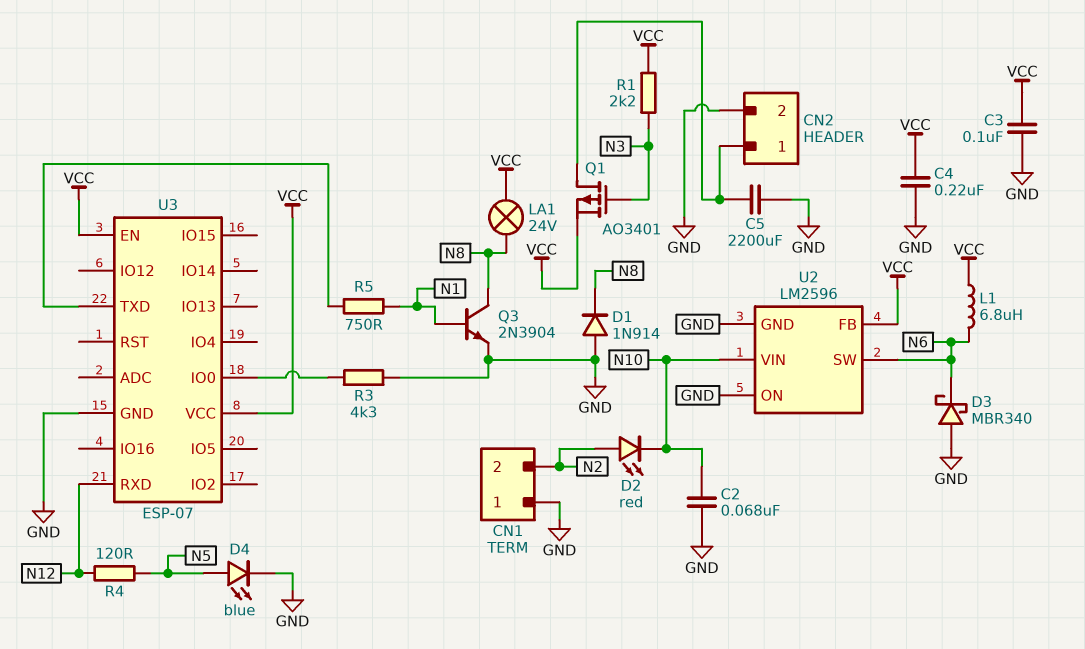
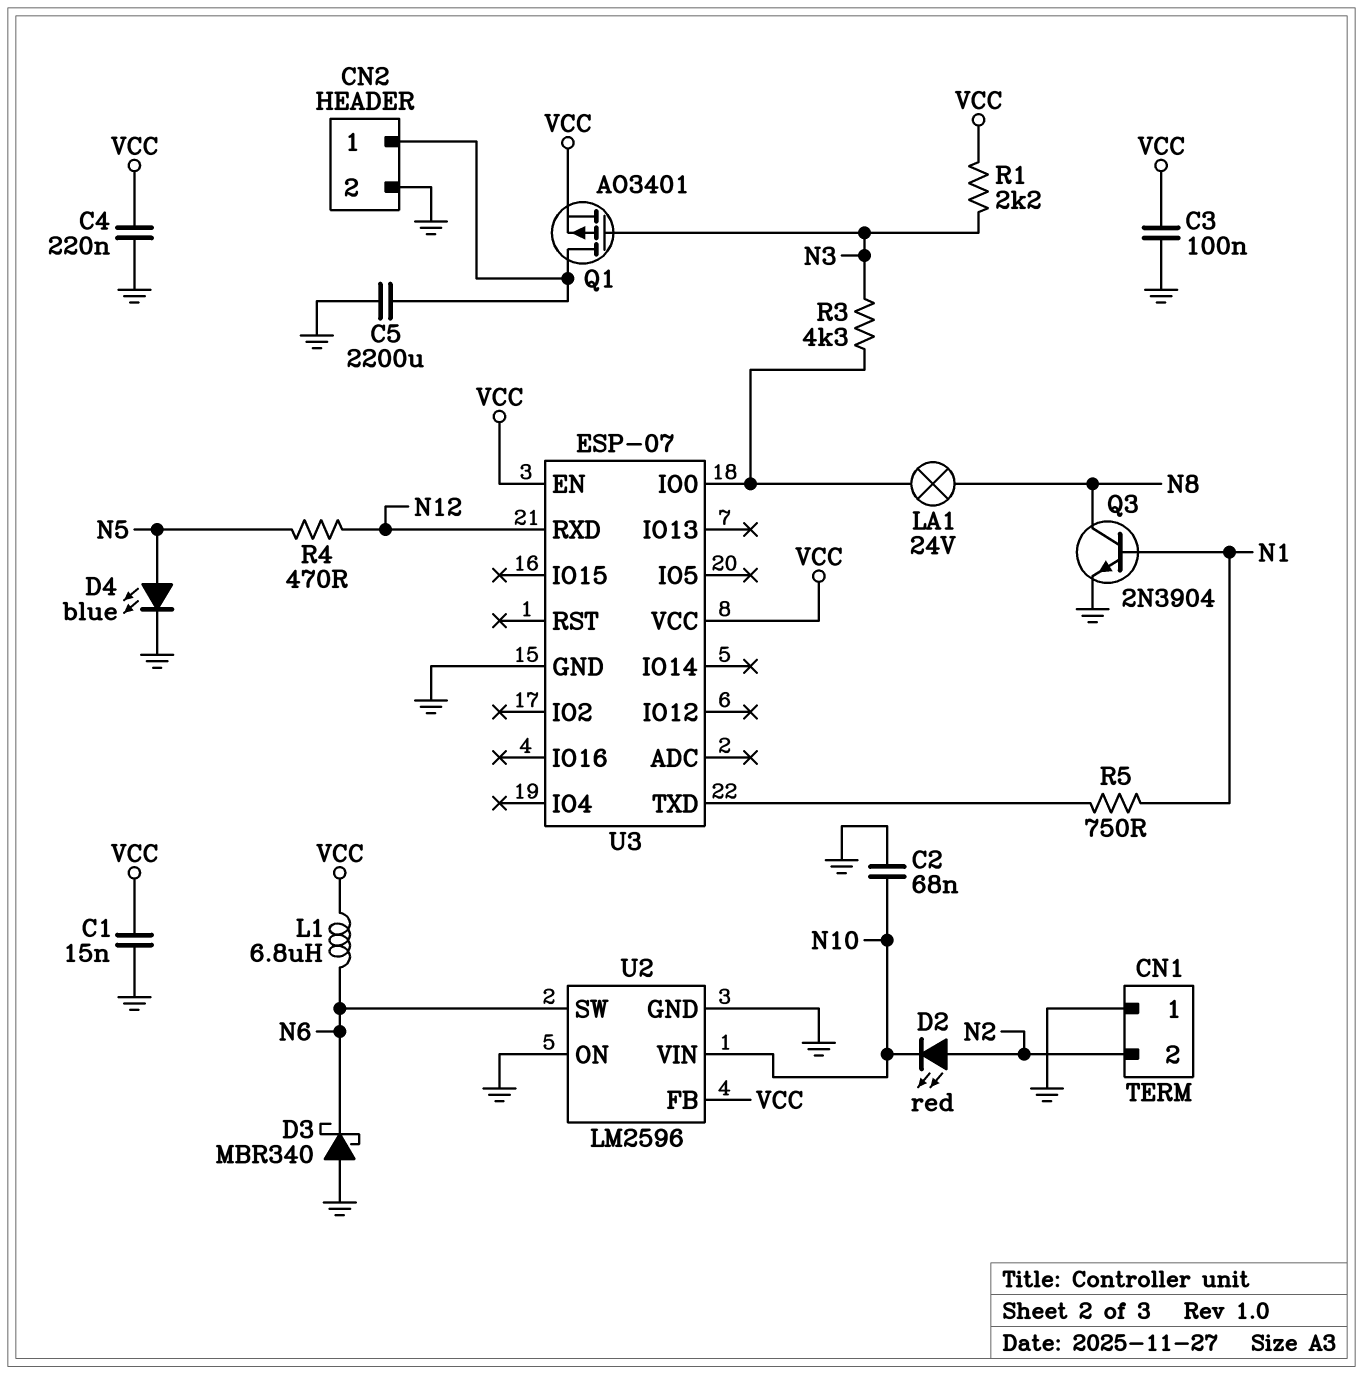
C1: none -> 15nF (GND, VCC)
D1: diode 1N914 (A GND, K N8) -> none
LA1: lamp 24V (N8, VCC) -> lamp 24V (N8, U3/IO0)
R3: 4.3k (GND, U3/IO0) -> 4.3k (N3, U3/IO0)
R4: 120 (N5, N12) -> 470 (N5, N12)

